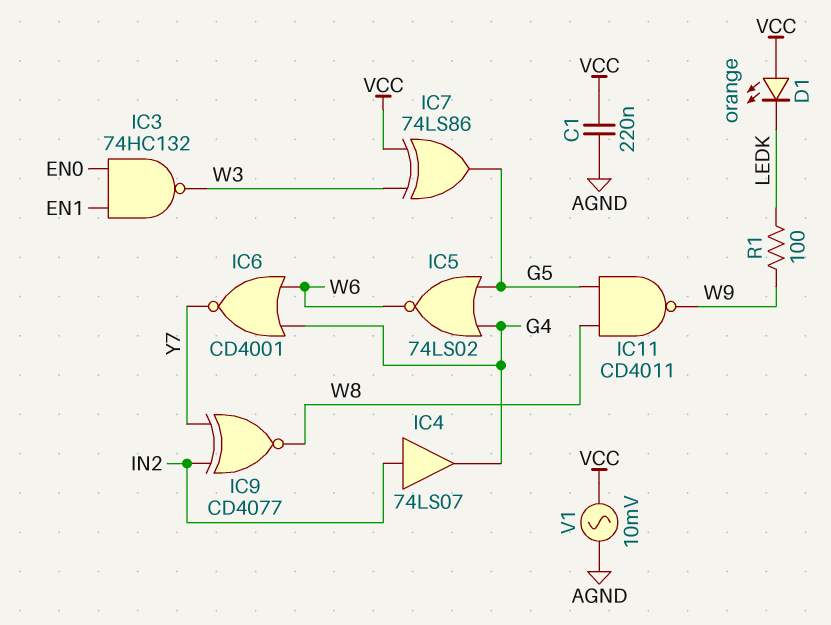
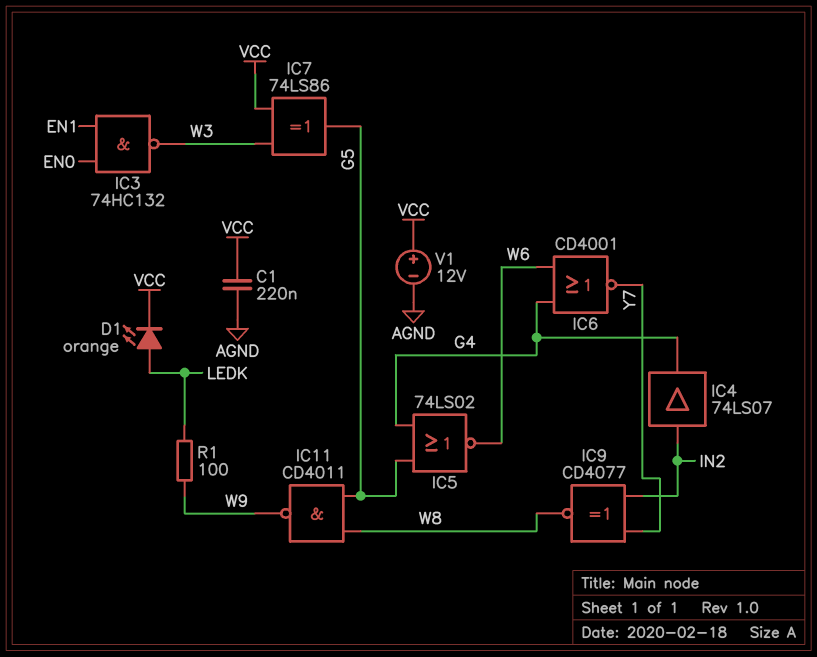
D1: LED orange (A VCC, K LEDK) -> LED orange (A LEDK, K VCC)
V1: AC 10mV (AGND, VCC) -> 12V (plus VCC, minus AGND)

